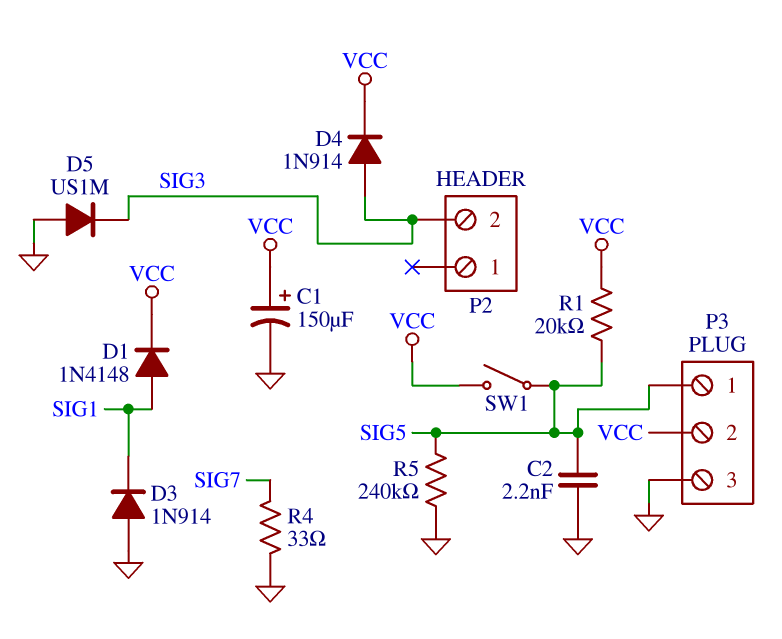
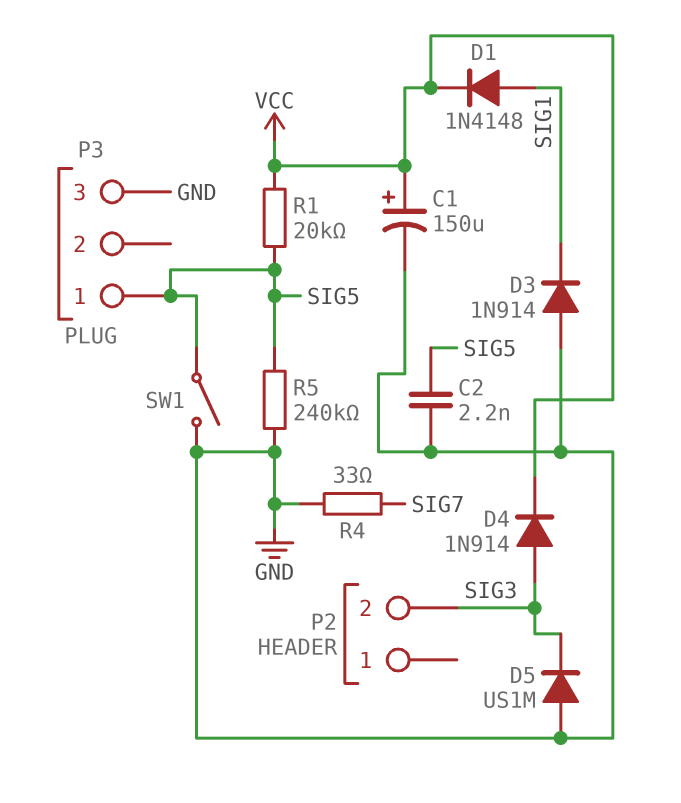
P3 pin 2: VCC -> none
SW1: switch (SIG5, VCC) -> switch (GND, SIG5)

